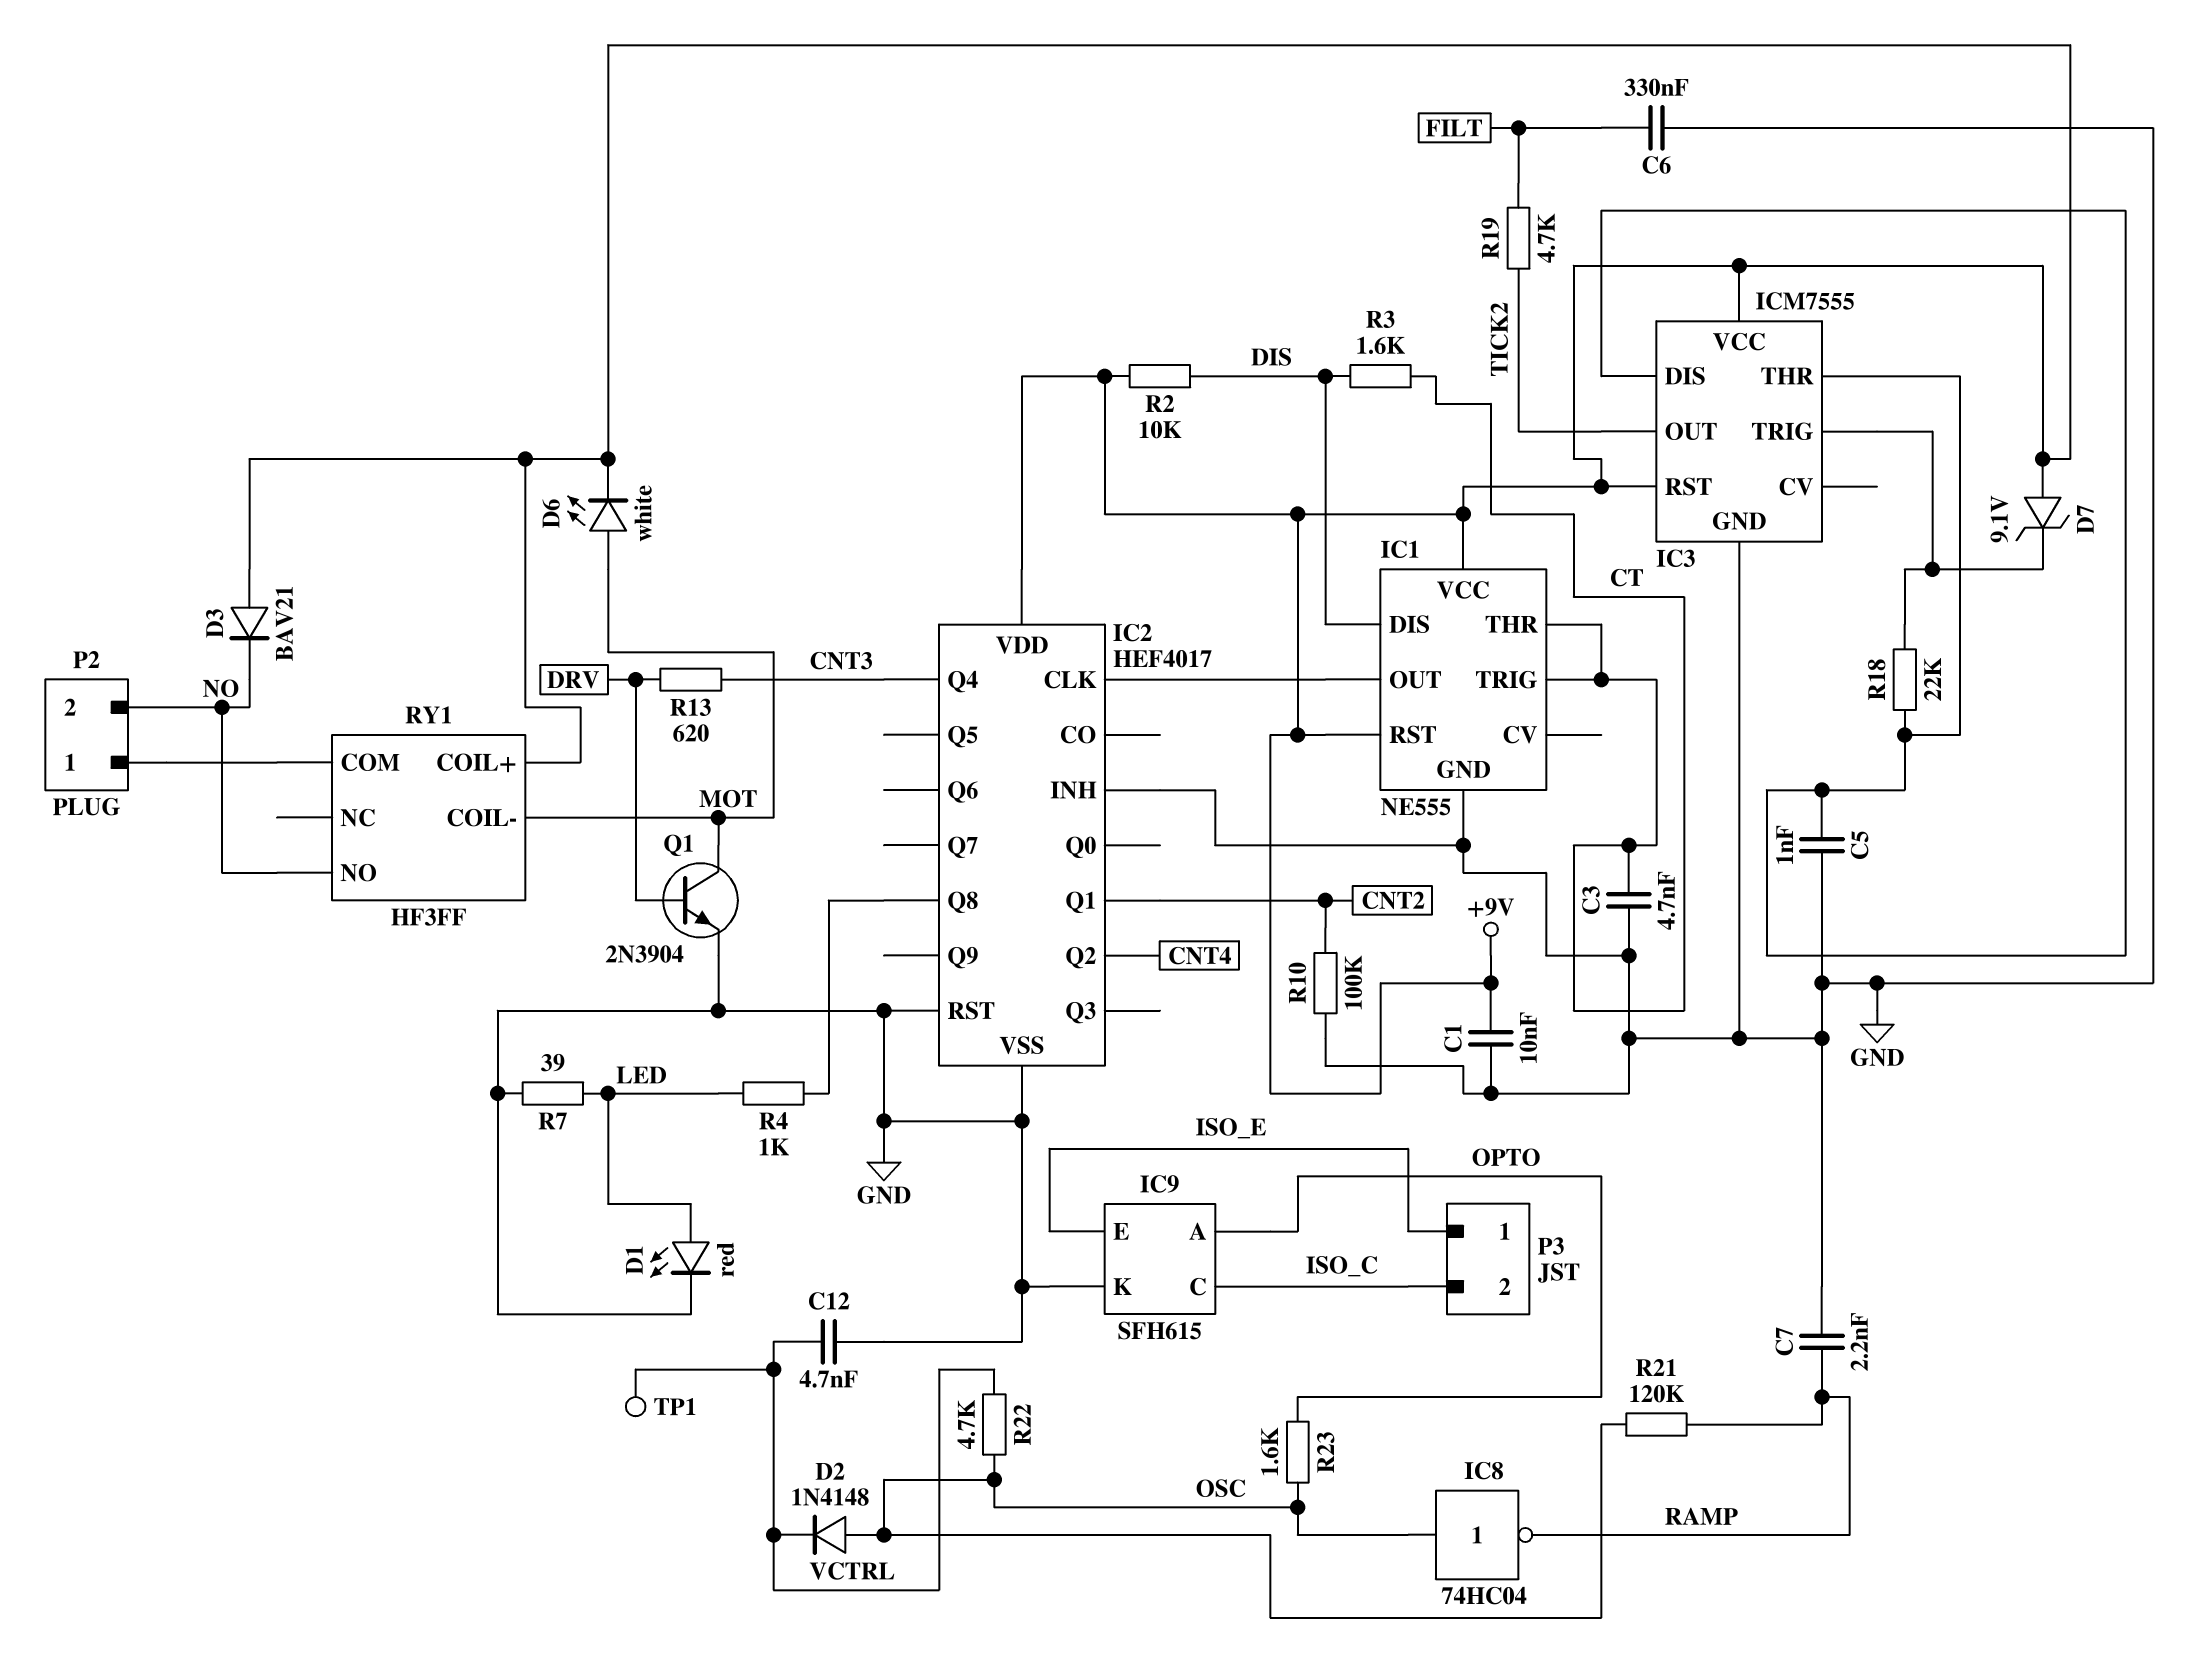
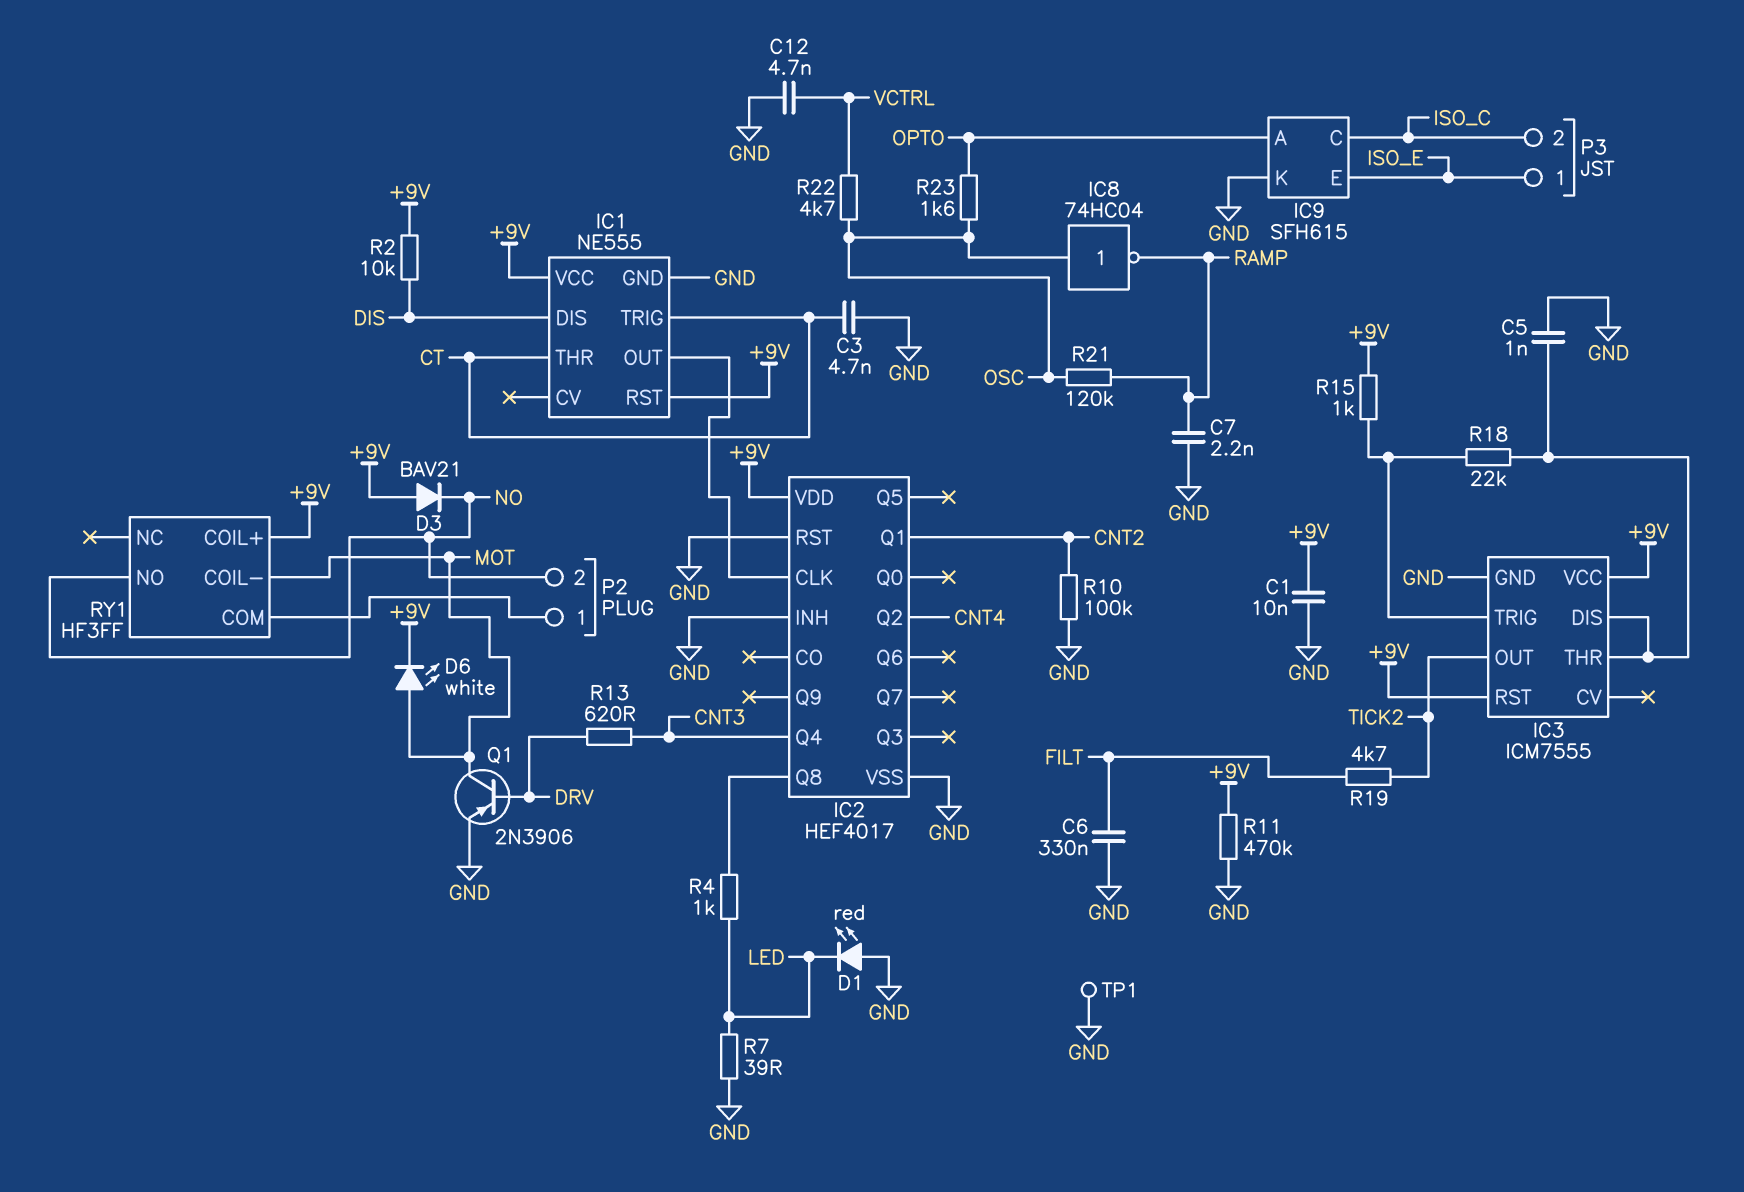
D1: LED red (A LED, K GND) -> LED red (A GND, K LED)
D2: diode 1N4148 (A OSC, K VCTRL) -> none
D7: zener 9.1V (A +9V, K IC3/TRIG) -> none
Q1: NPN 2N3904 (B DRV, C MOT, E GND) -> PNP 2N3906 (B DRV, C MOT, E GND)
R3: 1.6k (CT, DIS) -> none
R11: none -> 470k (+9V, GND)
R15: none -> 1k (+9V, IC3/TRIG)
TP1: test point (VCTRL) -> test point (GND)

